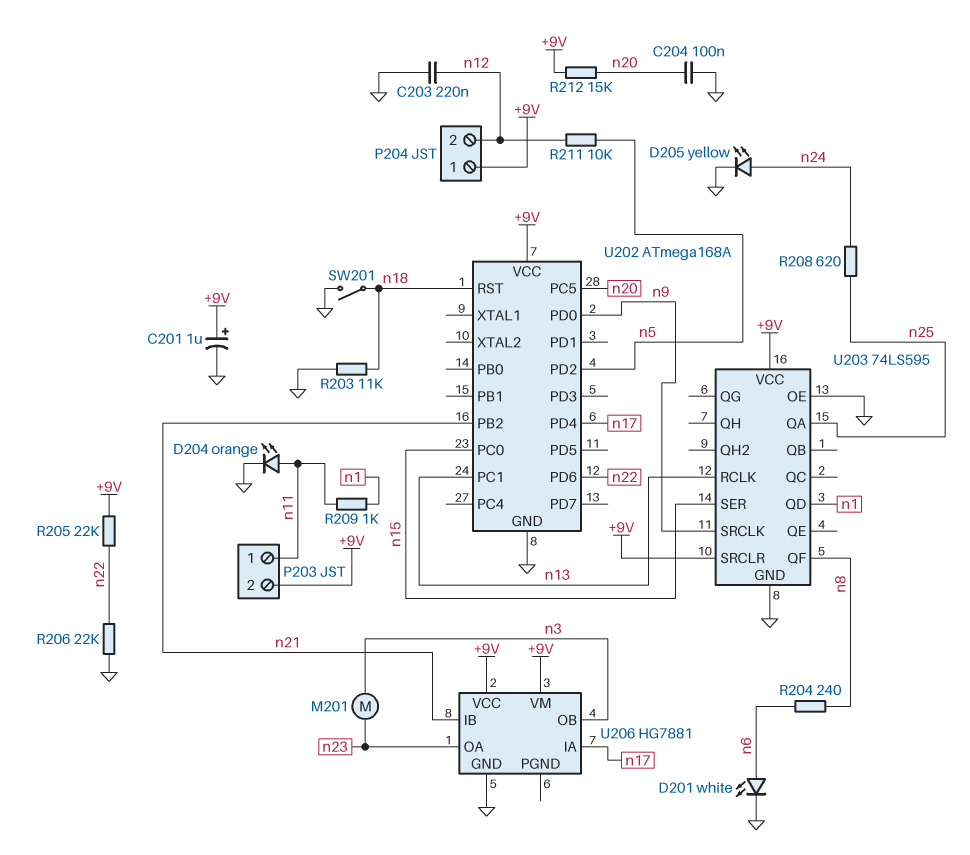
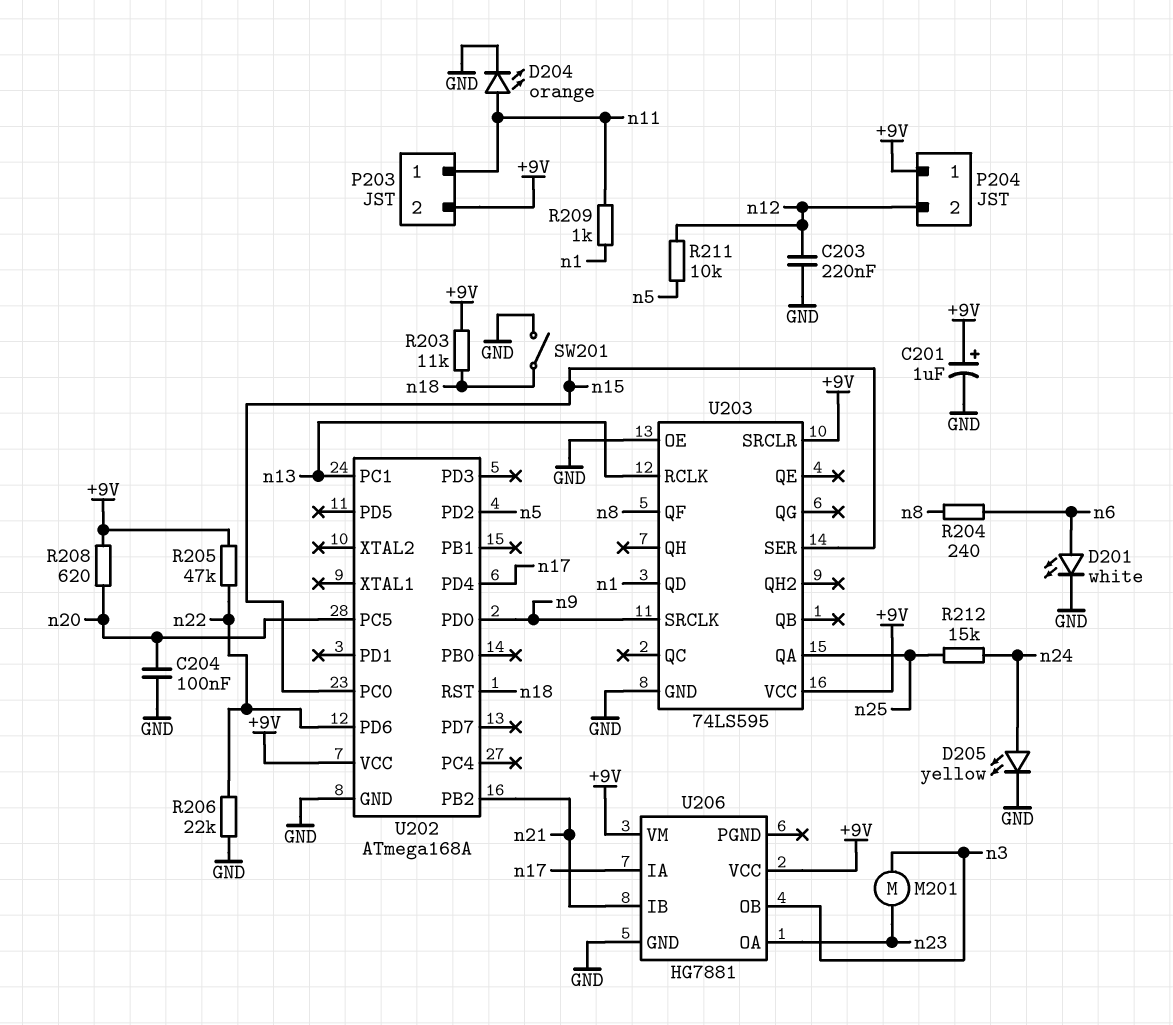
R203: 11k (GND, n18) -> 11k (+9V, n18)
R205: 22k (+9V, n22) -> 47k (+9V, n22)
R208: 620 (n24, n25) -> 620 (+9V, n20)
R212: 15k (+9V, n20) -> 15k (n24, n25)

